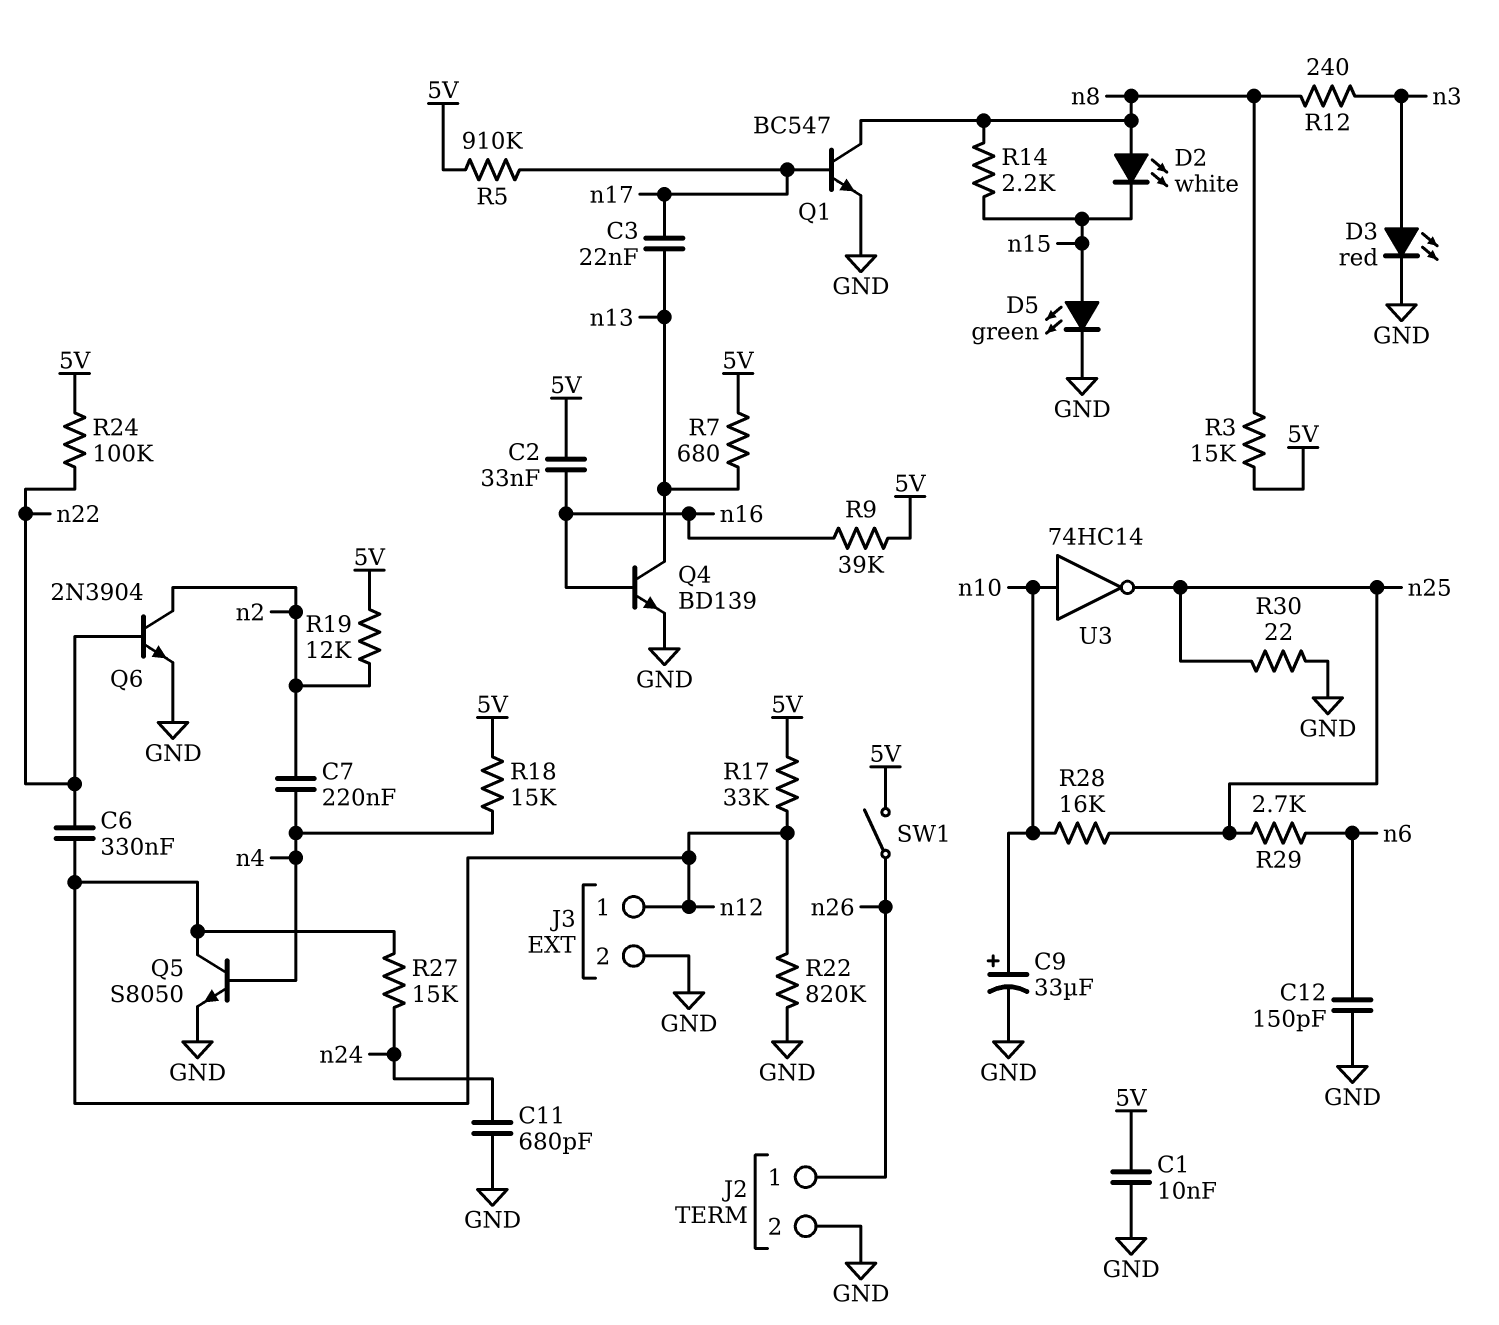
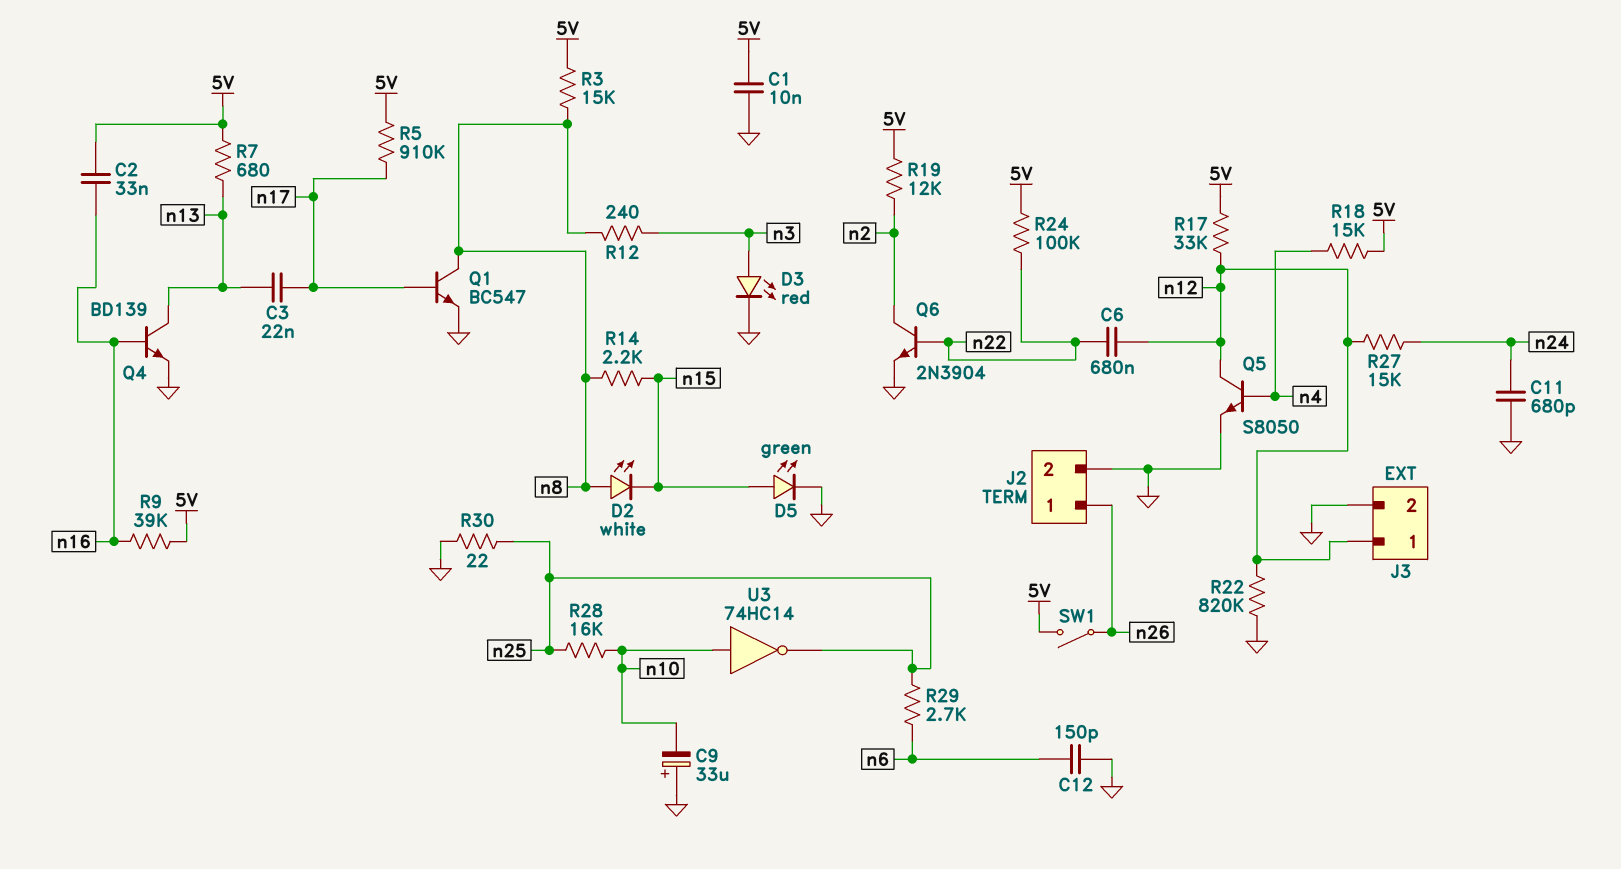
C6: 330nF (n12, n22) -> 680nF (n12, n22)
C7: 220nF (n2, n4) -> none
C9: 33uF (plus n10, minus GND) -> 33uF (plus GND, minus n10)

